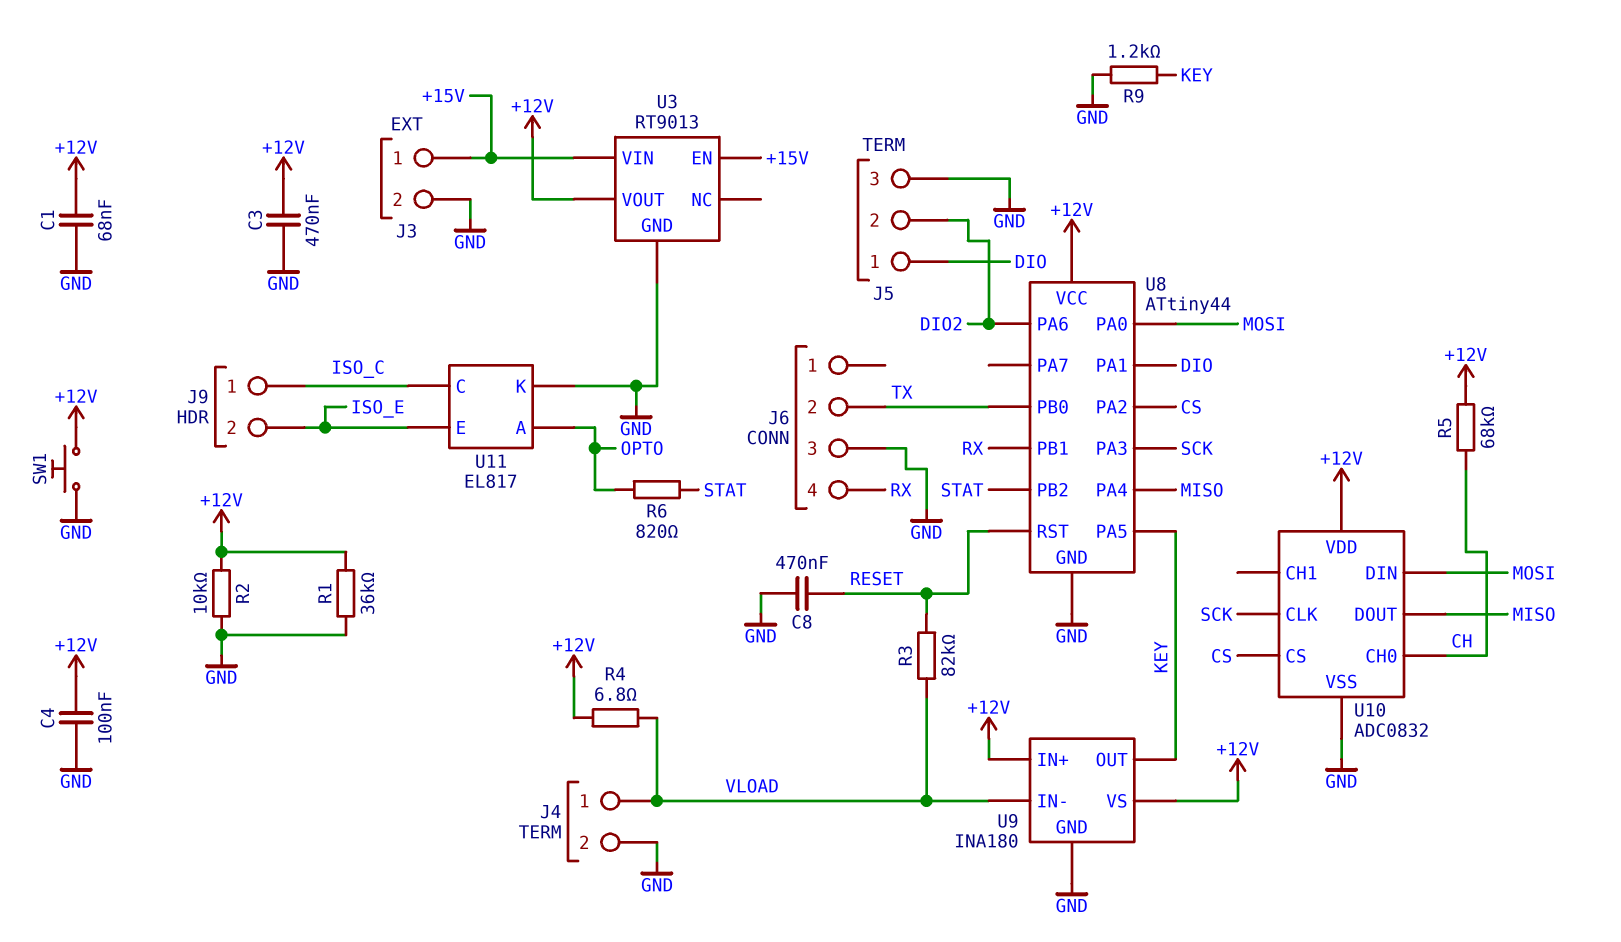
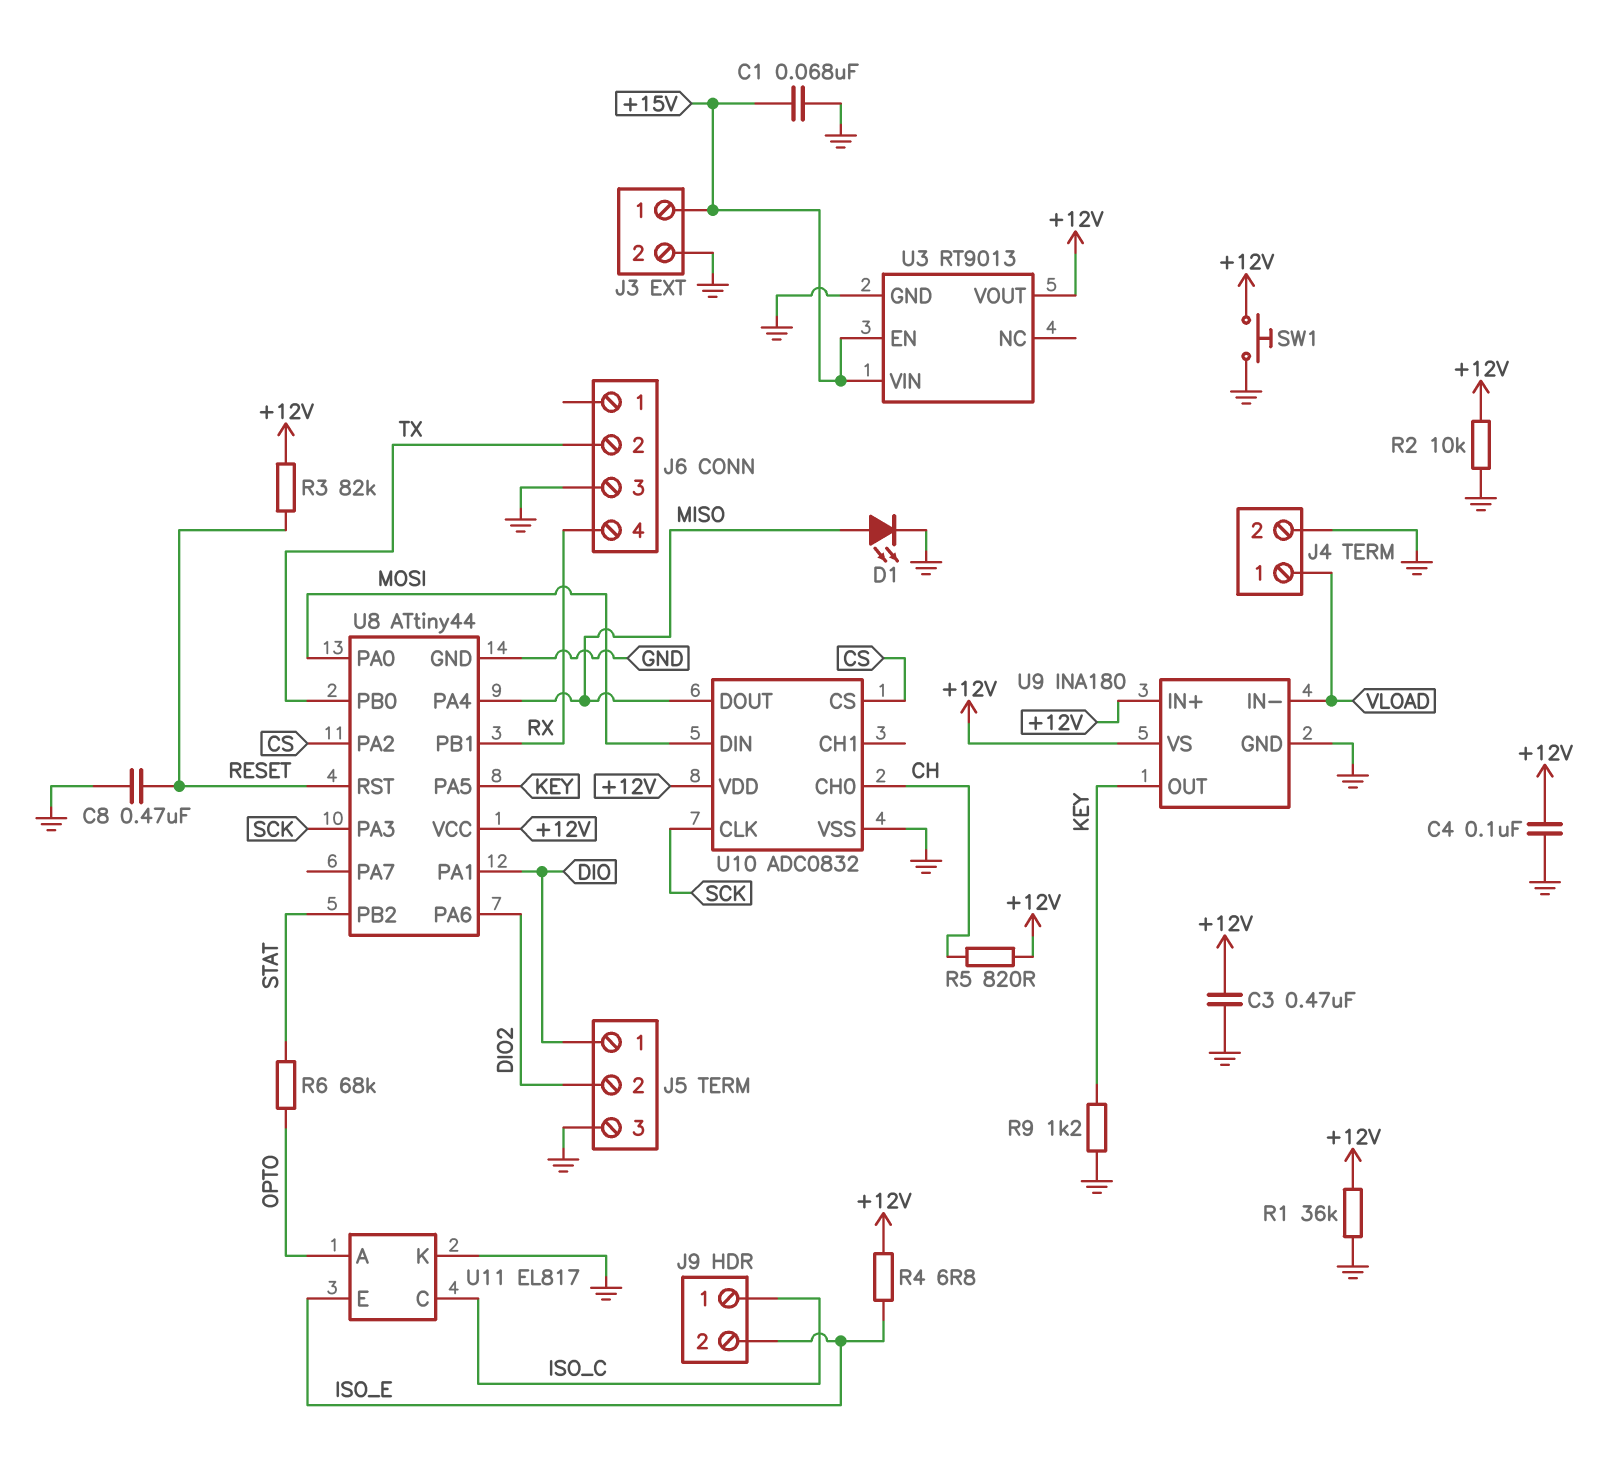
C1: 68nF (+12V, GND) -> 68nF (+15V, GND)
D1: none -> LED (A MISO, K GND)
R3: 82k (RESET, VLOAD) -> 82k (+12V, RESET)
R4: 6.8 (+12V, VLOAD) -> 6.8 (+12V, ISO_E)
R5: 68k (+12V, CH) -> 820 (+12V, CH)
R6: 820 (OPTO, STAT) -> 68k (OPTO, STAT)

